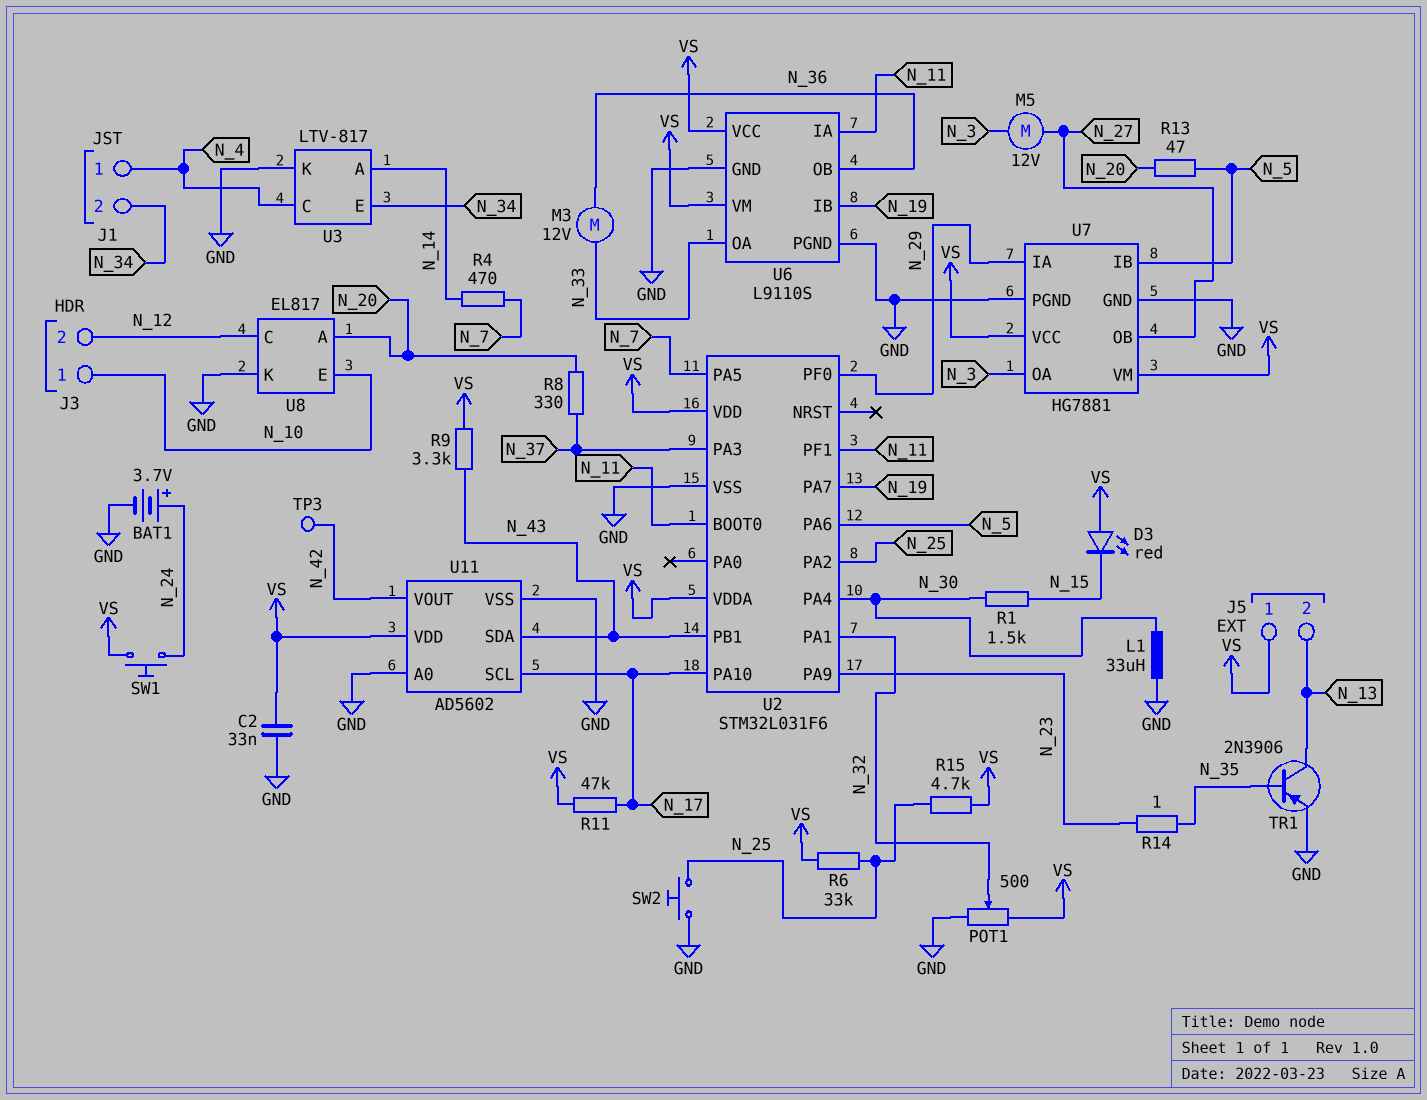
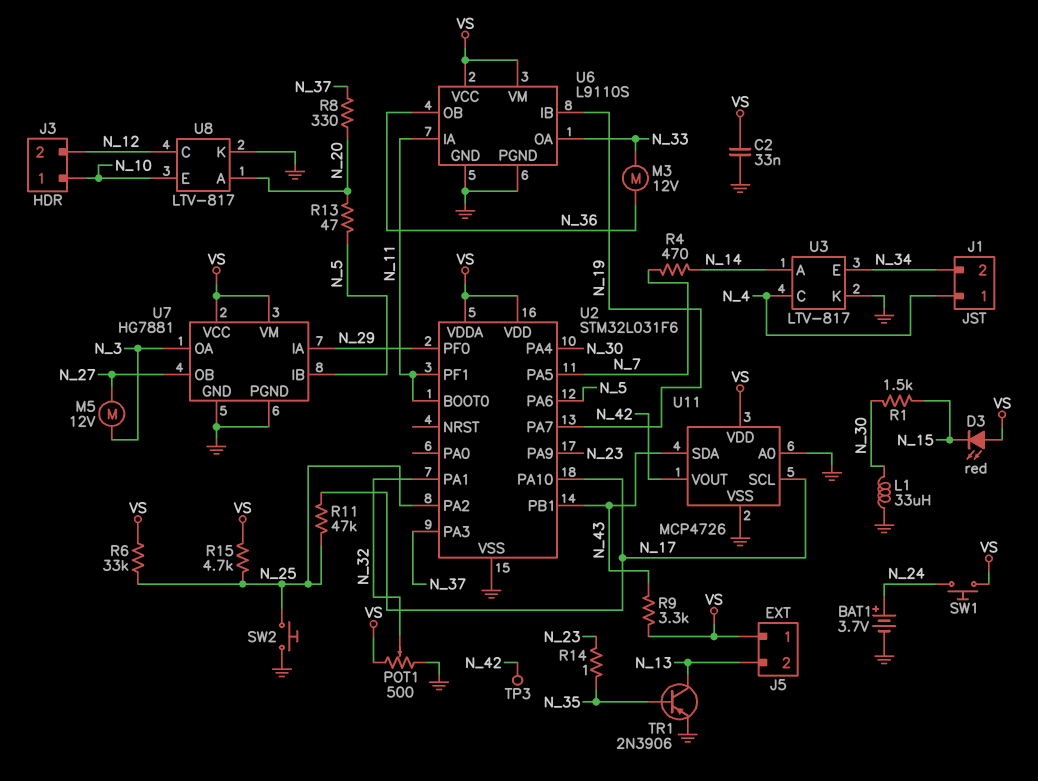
R11: 47k (N_17, VS) -> 47k (N_17, N_25)
U8: EL817 -> LTV-817
U11: AD5602 -> MCP4726

